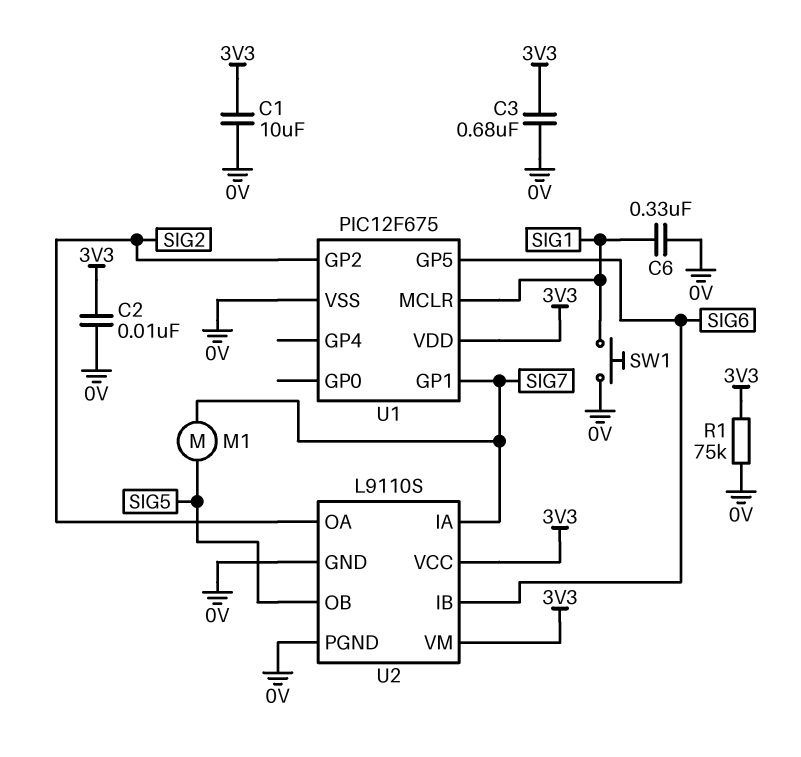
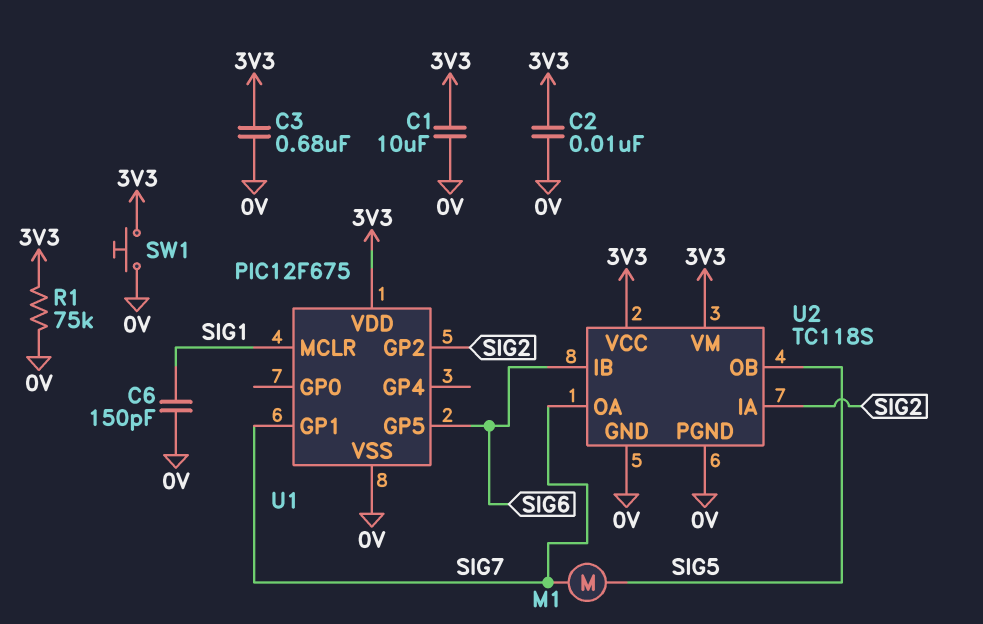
C6: 330nF (0V, SIG1) -> 150pF (0V, SIG1)
SW1: button (0V, SIG1) -> button (0V, 3V3)
U2: L9110S -> TC118S
U2 pin IA: SIG7 -> SIG2
U2 pin OA: SIG2 -> SIG7

